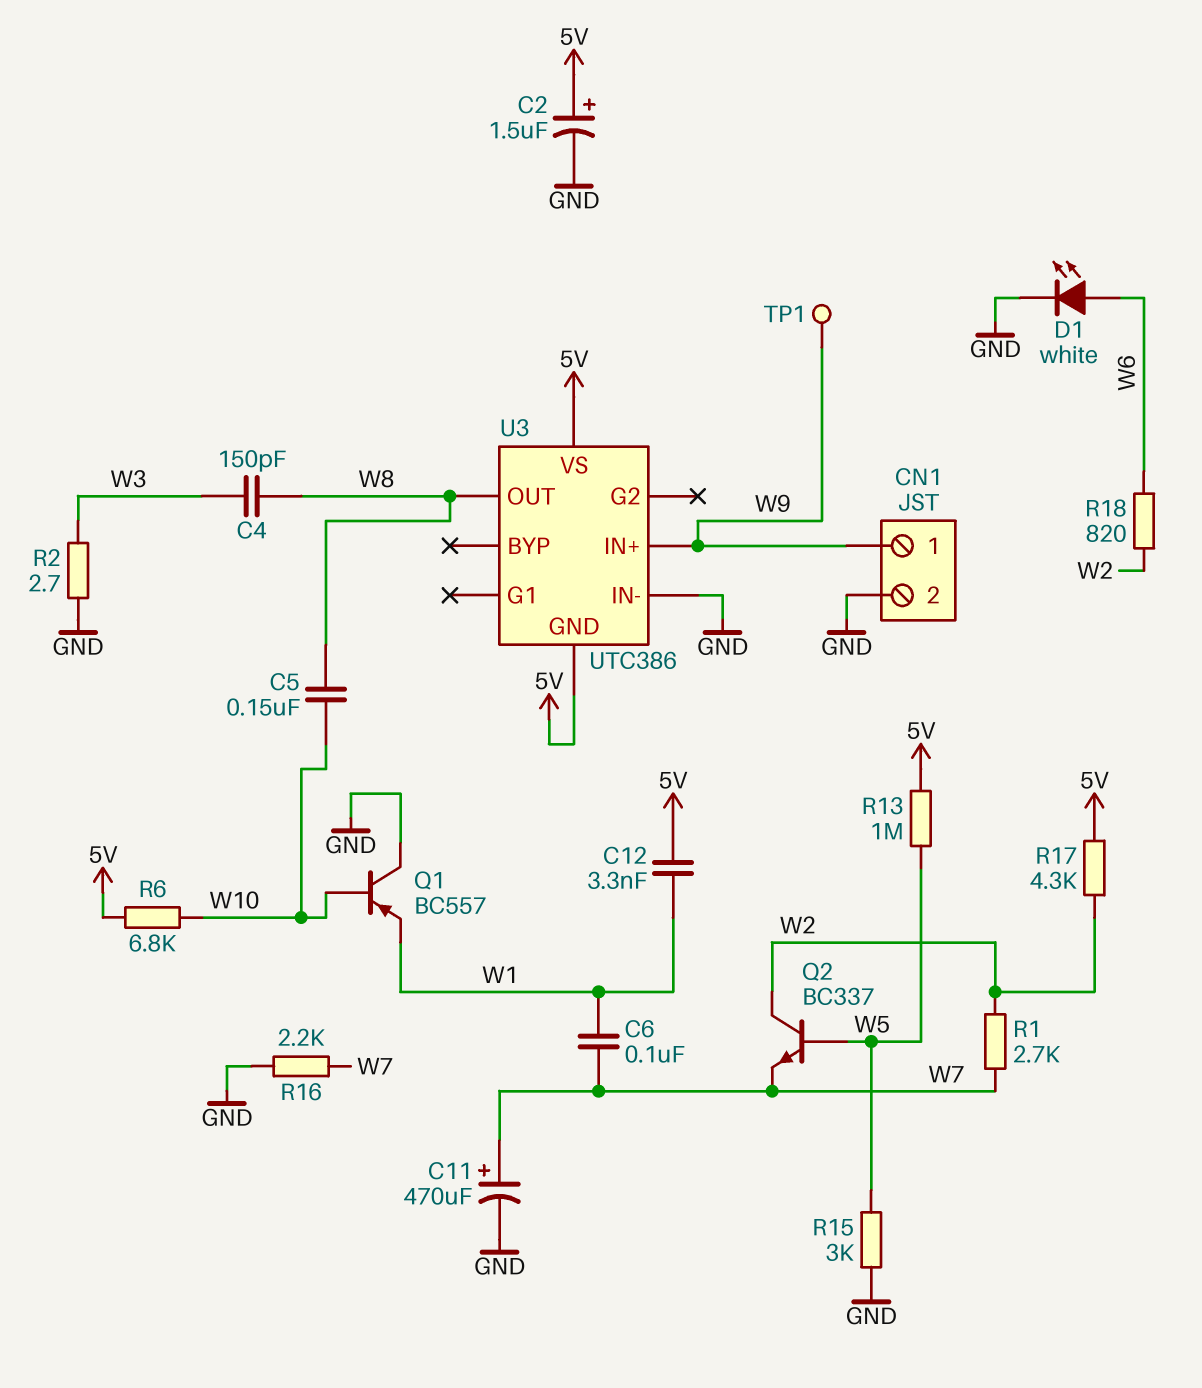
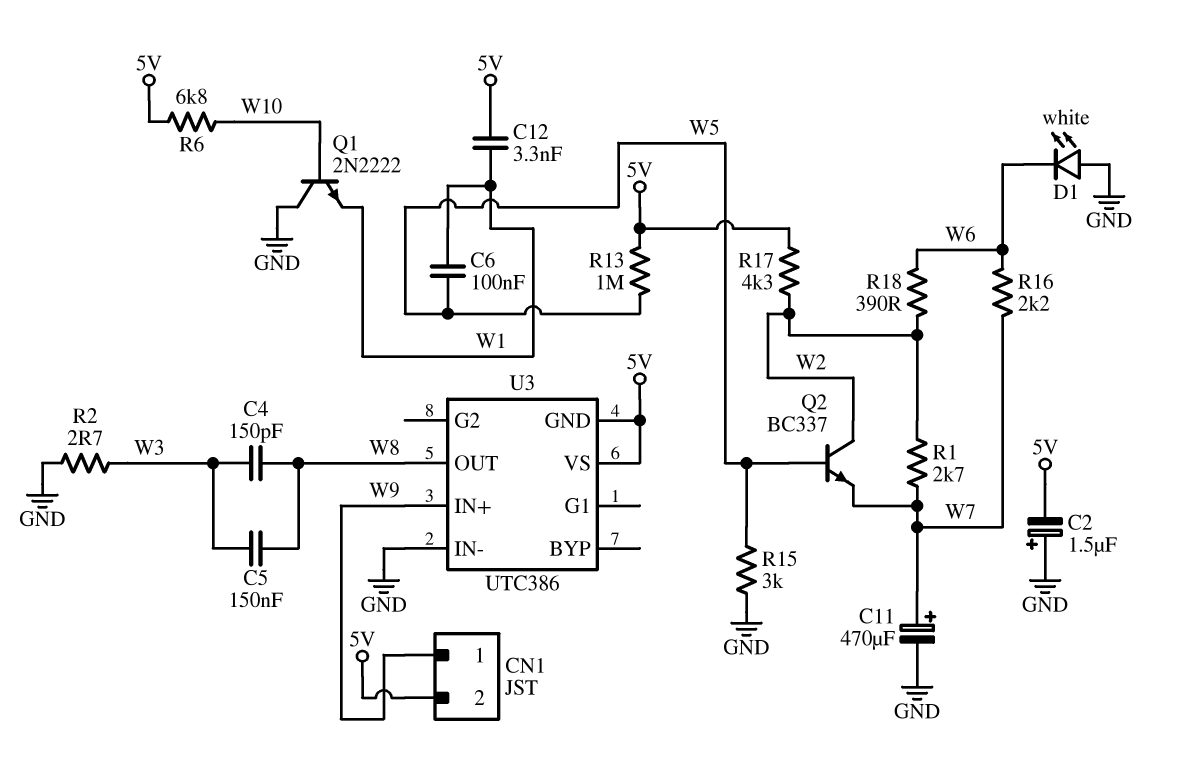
C2: 1.5uF (plus 5V, minus GND) -> 1.5uF (plus GND, minus 5V)
C5: 150nF (W8, W10) -> 150nF (W3, W8)
C6: 100nF (W1, W7) -> 100nF (W1, W5)
CN1 pin 2: GND -> 5V
D1: LED white (A W6, K GND) -> LED white (A GND, K W6)
Q1: PNP BC557 (B W10, C GND, E W1) -> NPN 2N2222 (B W10, C GND, E W1)
R16: 2.2k (GND, W7) -> 2.2k (W6, W7)
R18: 820 (W2, W6) -> 390 (W2, W6)
TP1: test point (W9) -> none

